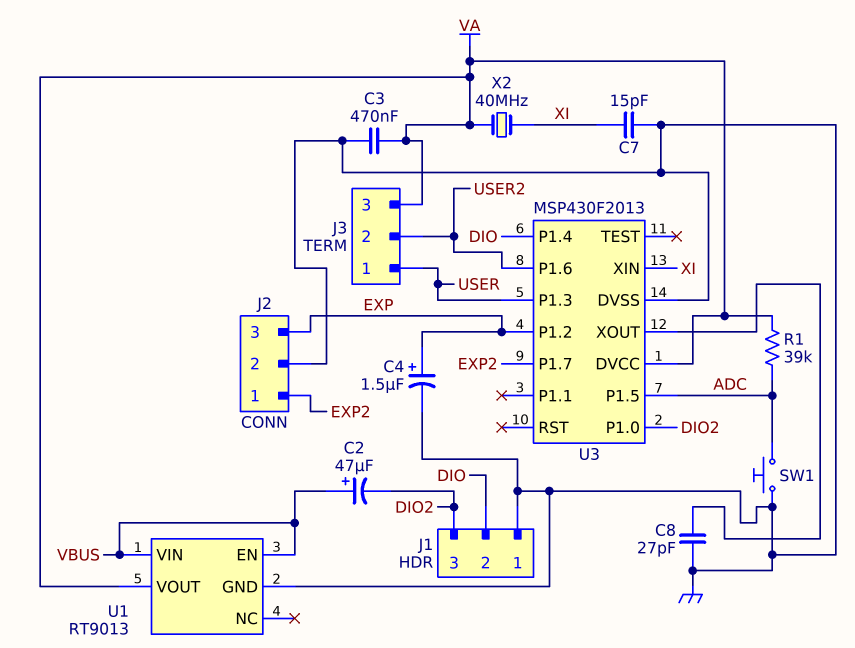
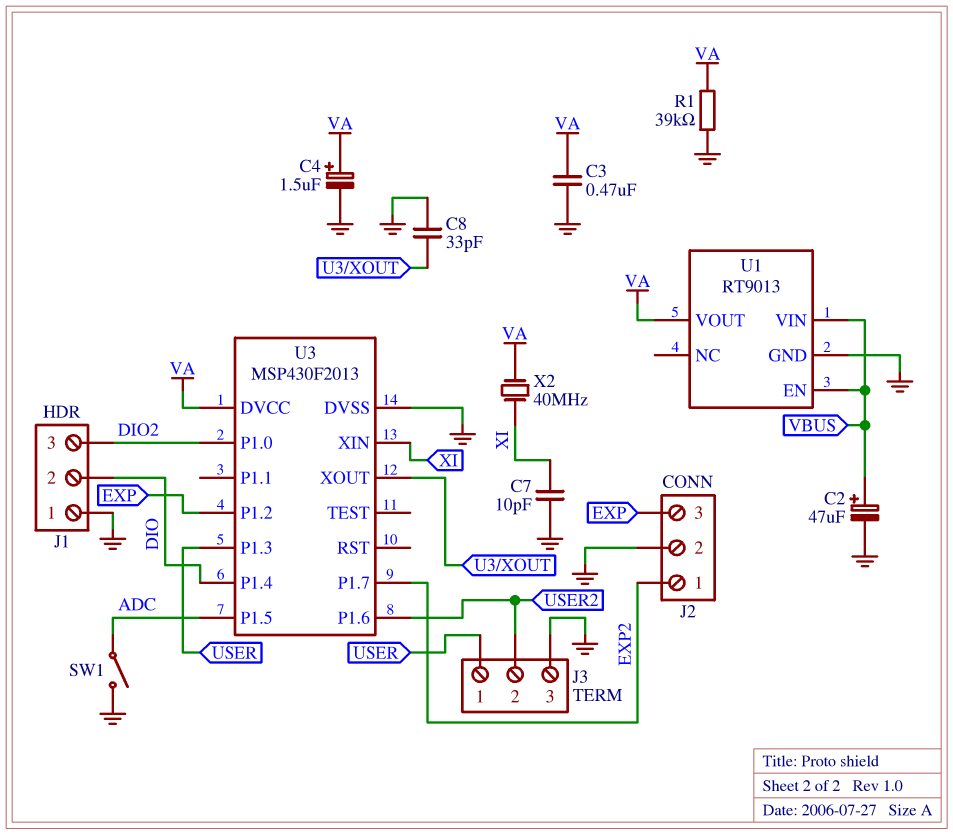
C2: 47uF (plus VBUS, minus DIO2) -> 47uF (plus VBUS, minus GND)
C4: 1.5uF (plus EXP, minus GND) -> 1.5uF (plus VA, minus GND)
C7: 15pF (GND, XI) -> 10pF (GND, XI)
C8: 27pF (GND, U3/XOUT) -> 33pF (GND, U3/XOUT)
J3 pin 3: VA -> GND
R1: 39k (ADC, VA) -> 39k (GND, VA)
SW1: button (ADC, GND) -> switch (ADC, GND)

